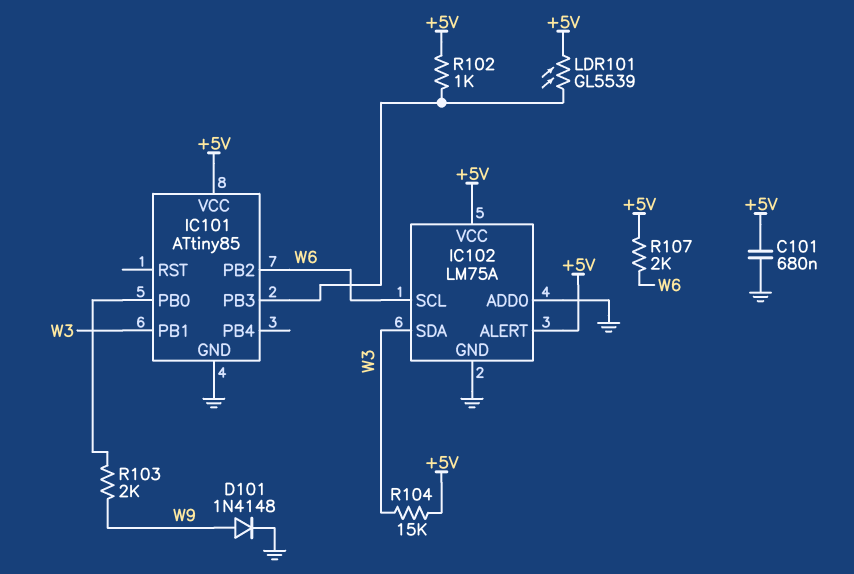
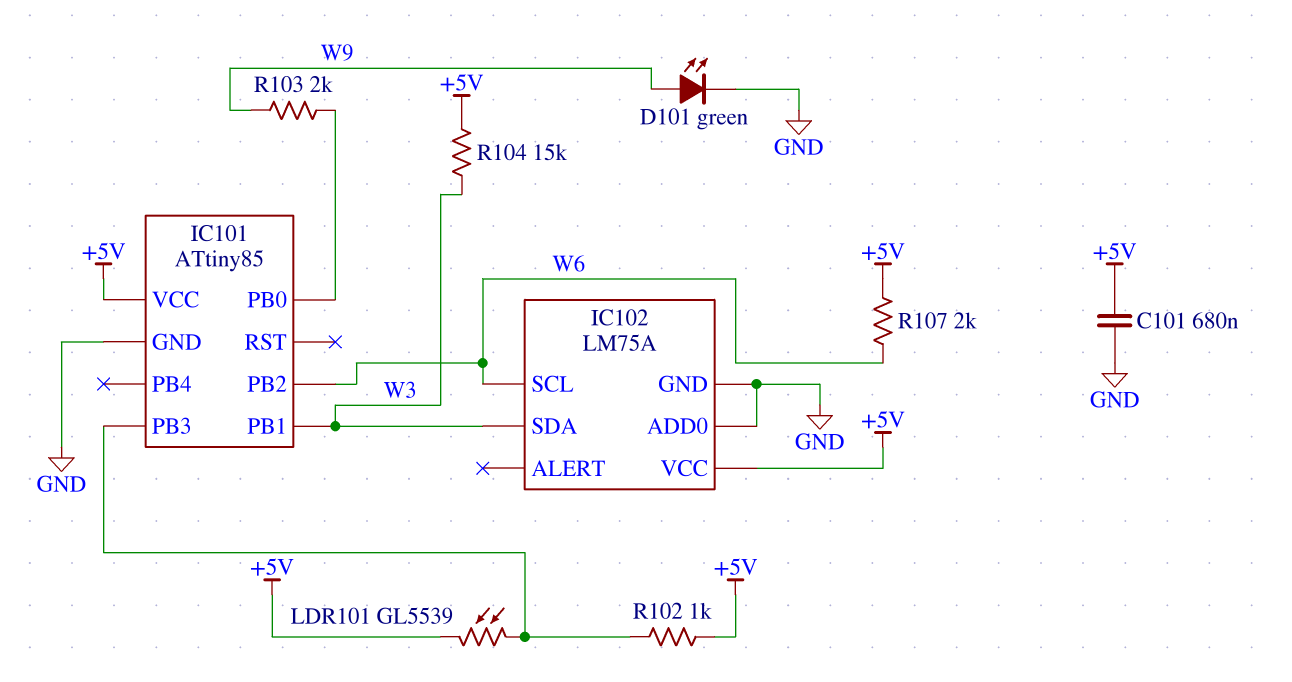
D101: diode 1N4148 (A W9, K GND) -> LED green (A W9, K GND)
IC102 pin ALERT: +5V -> none

